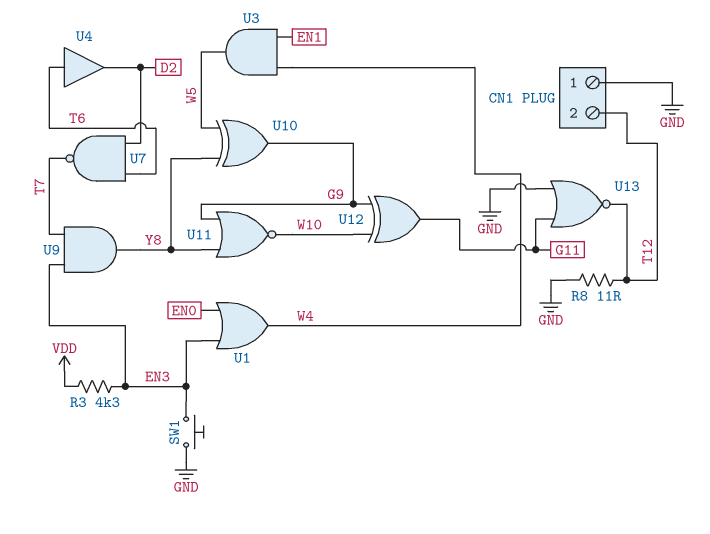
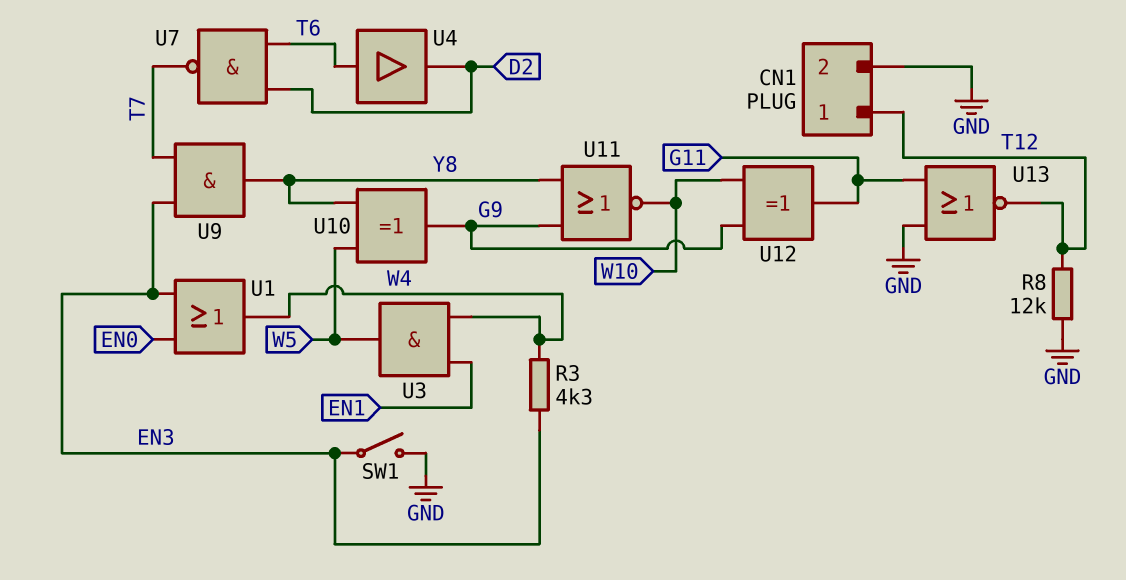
CN1 pin 1: GND -> T12
CN1 pin 2: T12 -> GND
R3: 4.3k (EN3, VDD) -> 4.3k (EN3, W4)
R8: 11 (GND, T12) -> 12k (GND, T12)
SW1: button (EN3, GND) -> switch (EN3, GND)

